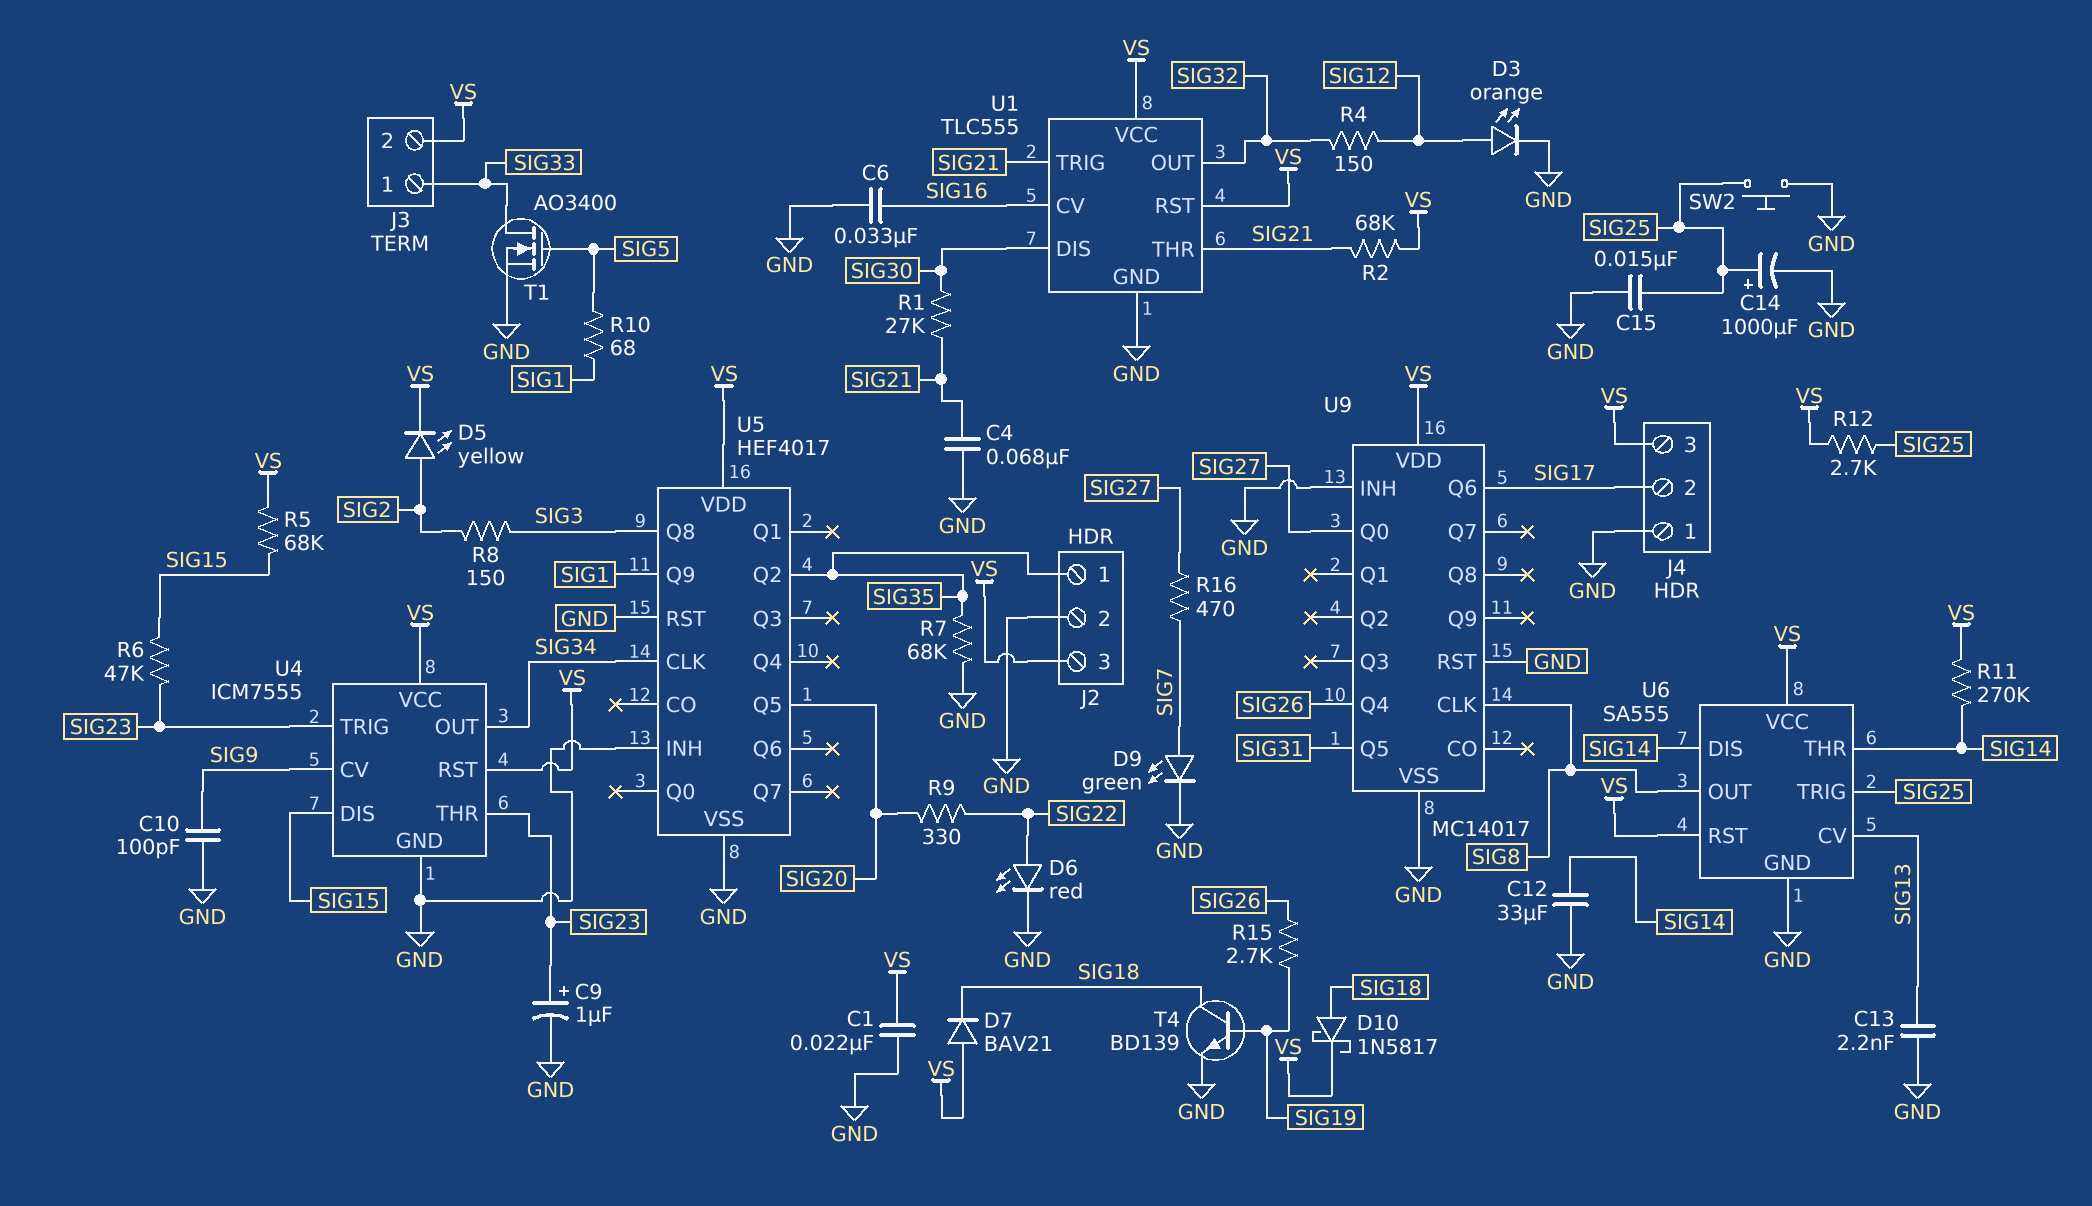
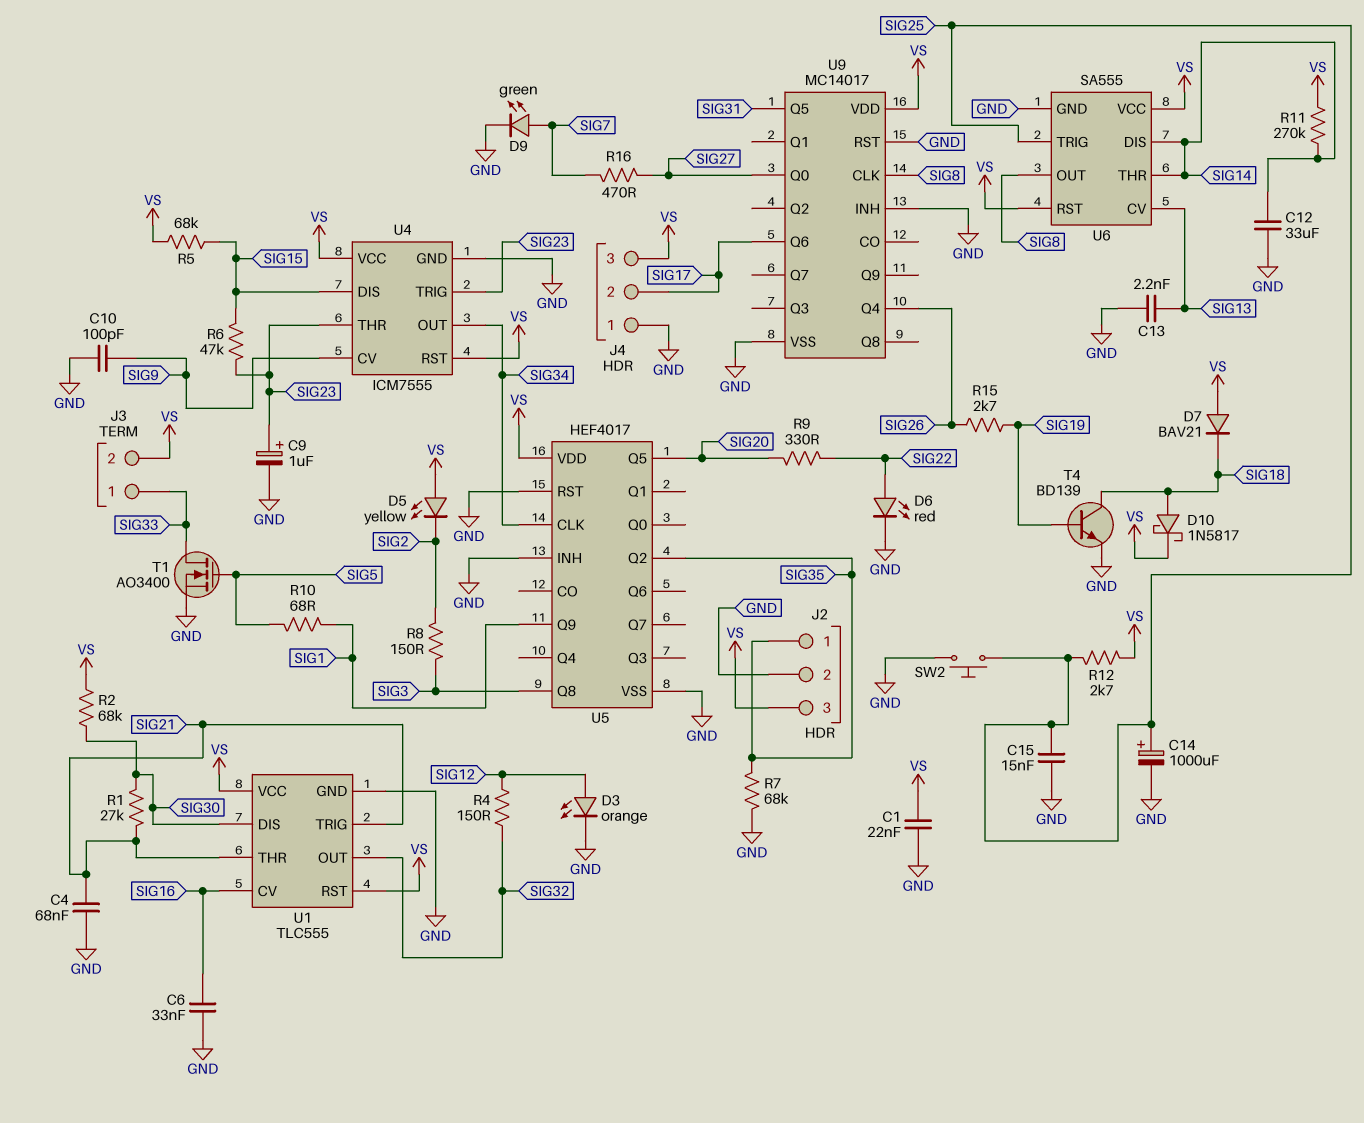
D5: LED yellow (A SIG2, K VS) -> LED yellow (A VS, K SIG2)
R2: 68k (SIG21, VS) -> 68k (SIG30, VS)

